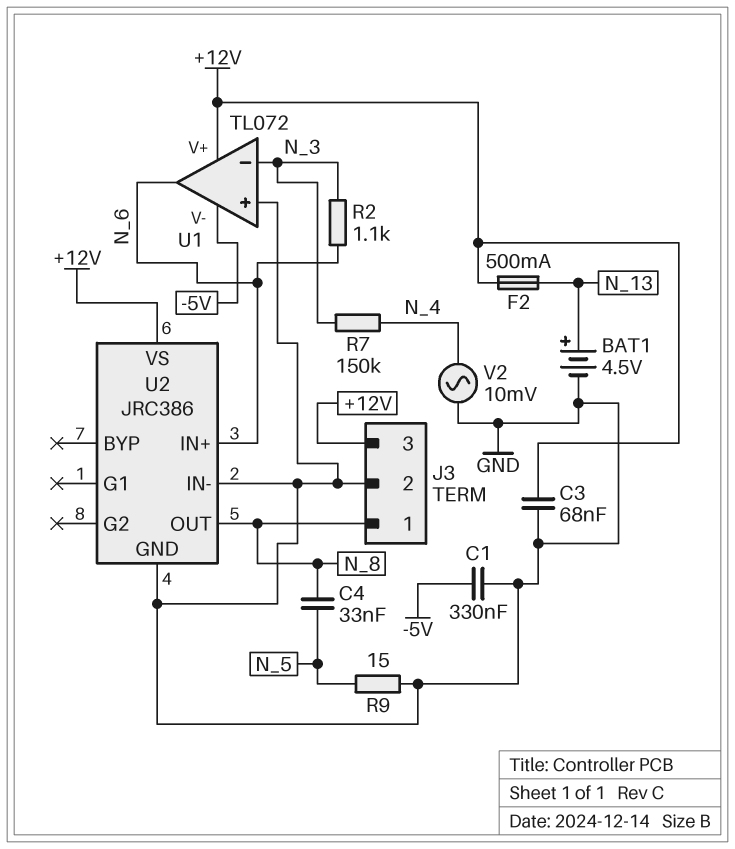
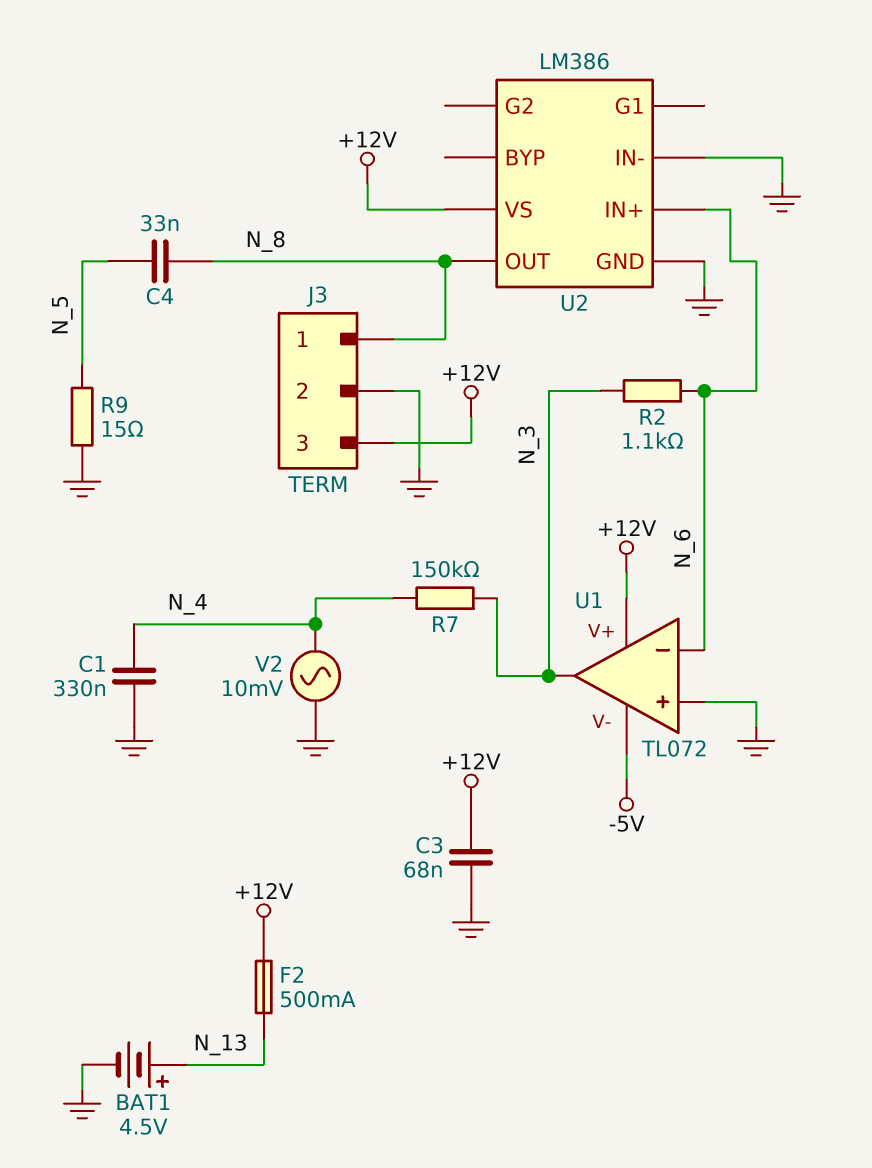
C1: 330nF (-5V, GND) -> 330nF (GND, N_4)
U1 pin in-: N_3 -> N_6
U1 pin out: N_6 -> N_3
U2: JRC386 -> LM386

